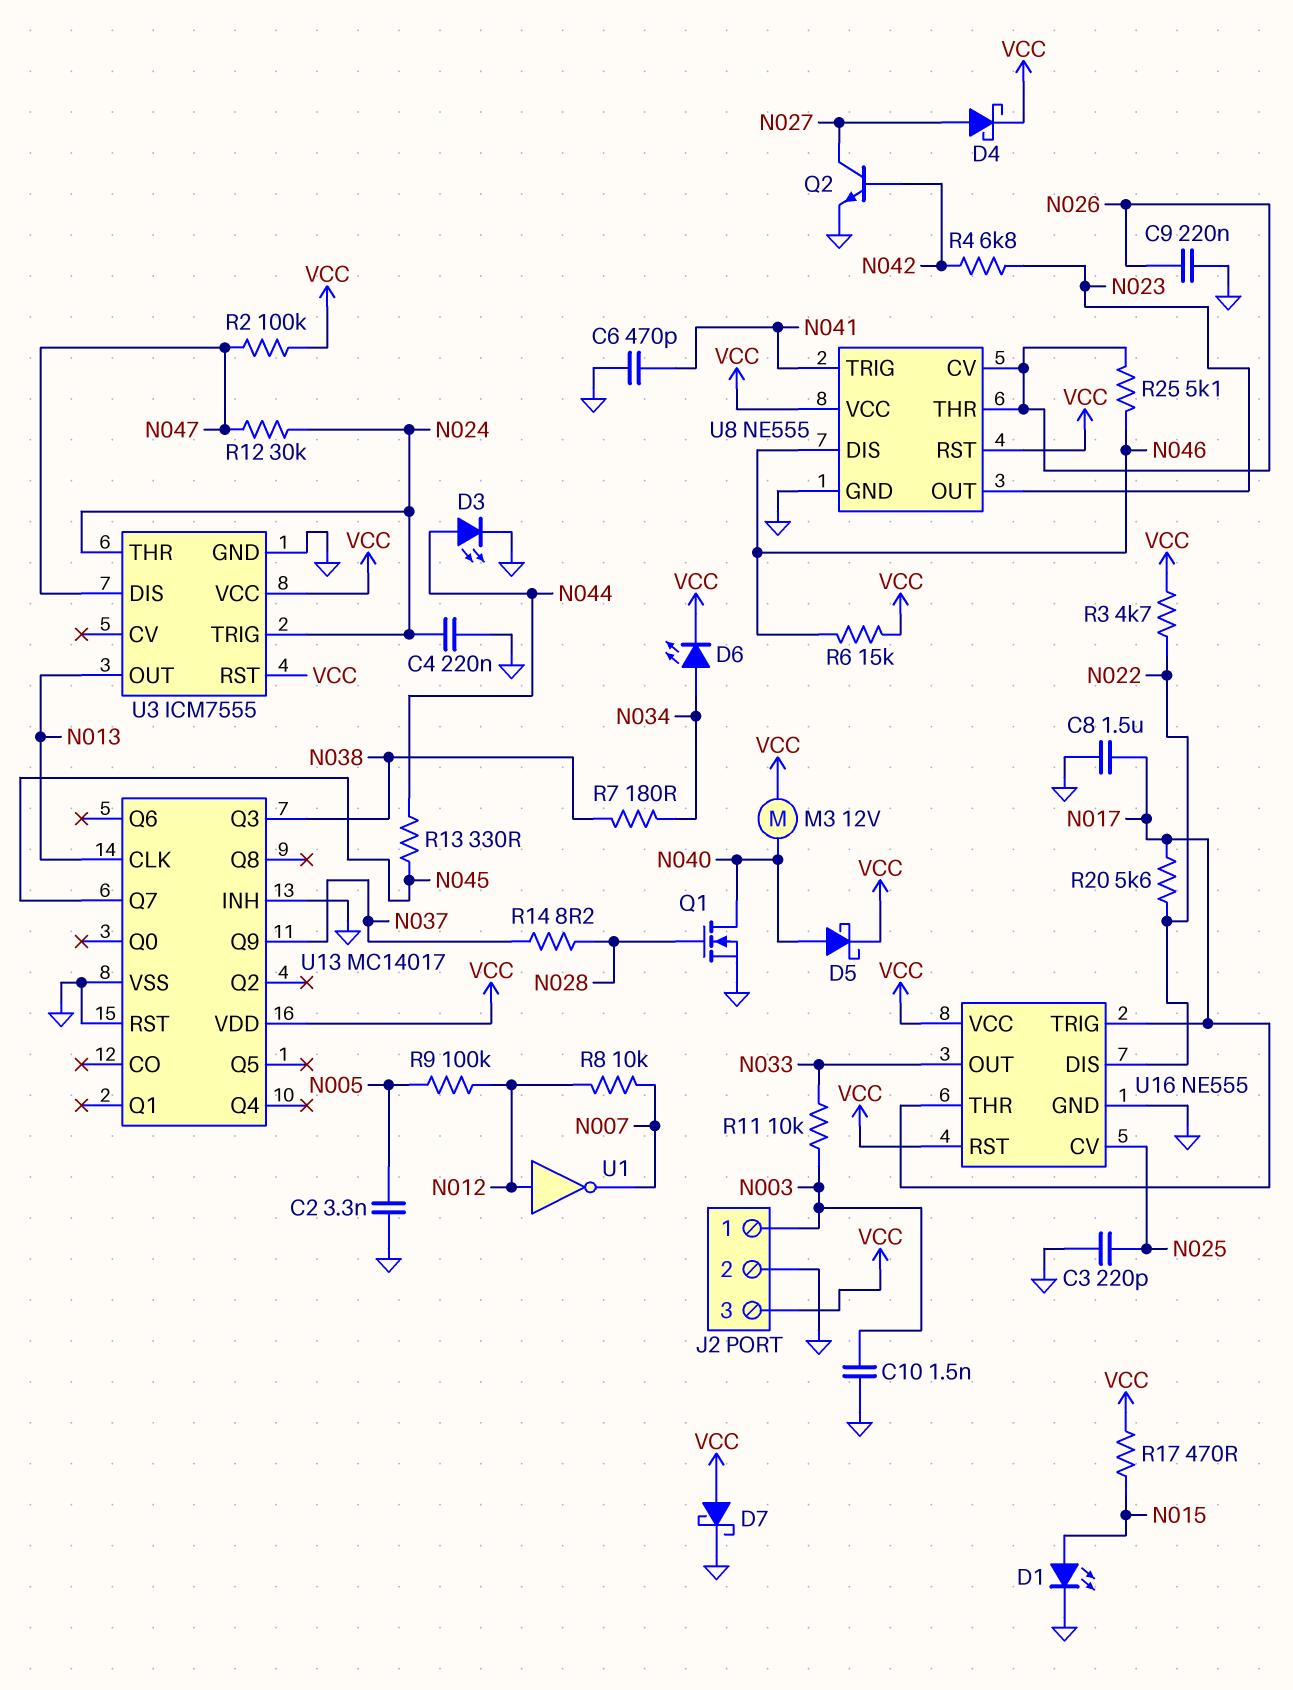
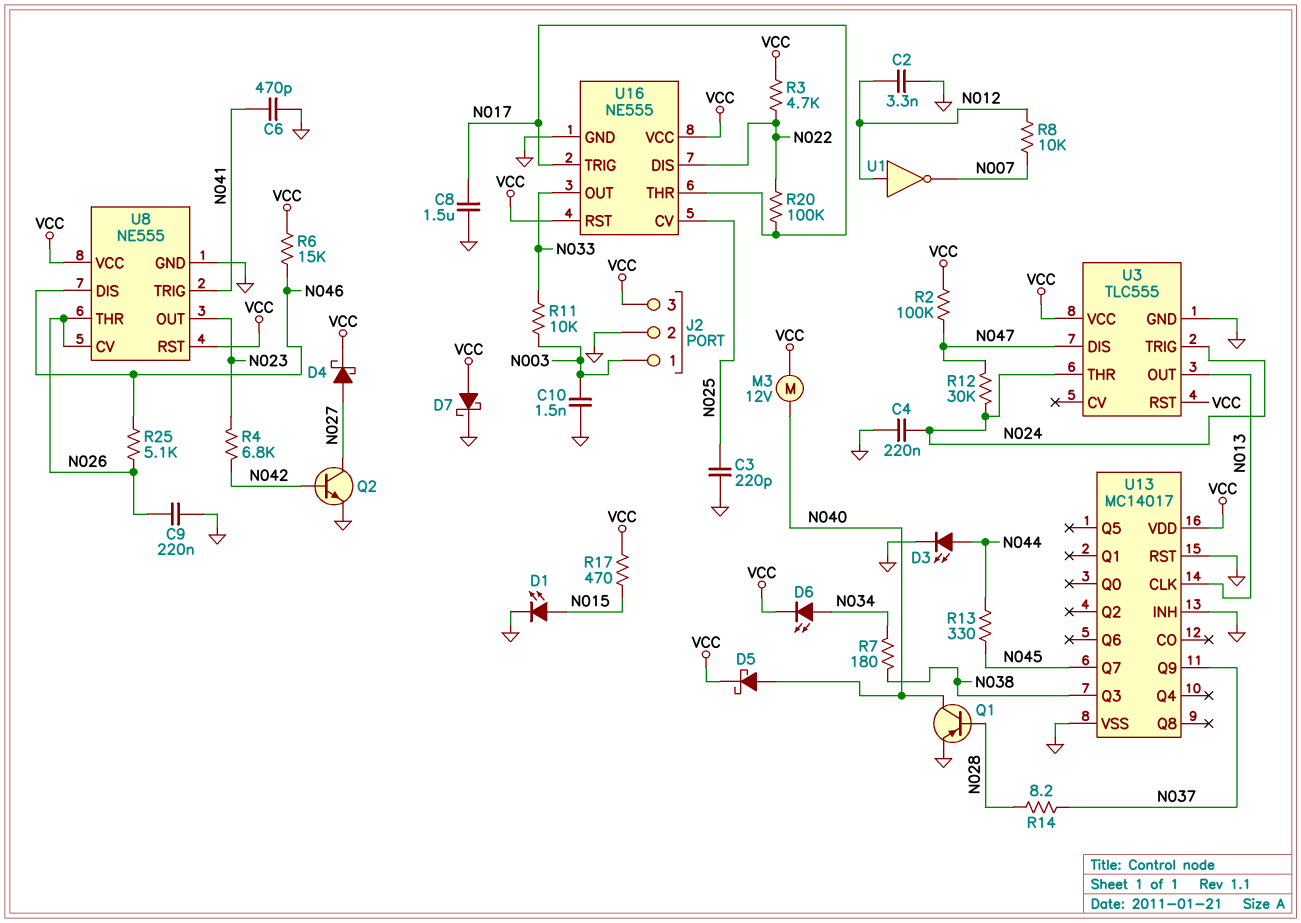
C2: 3.3nF (GND, N005) -> 3.3nF (GND, N012)
Q1: NMOS (G N028, D N040, S GND) -> PNP (B N028, C N040, E GND)
R9: 100k (N005, N012) -> none
R20: 5.6k (N017, N022) -> 100k (N017, N022)
U3: ICM7555 -> TLC555

